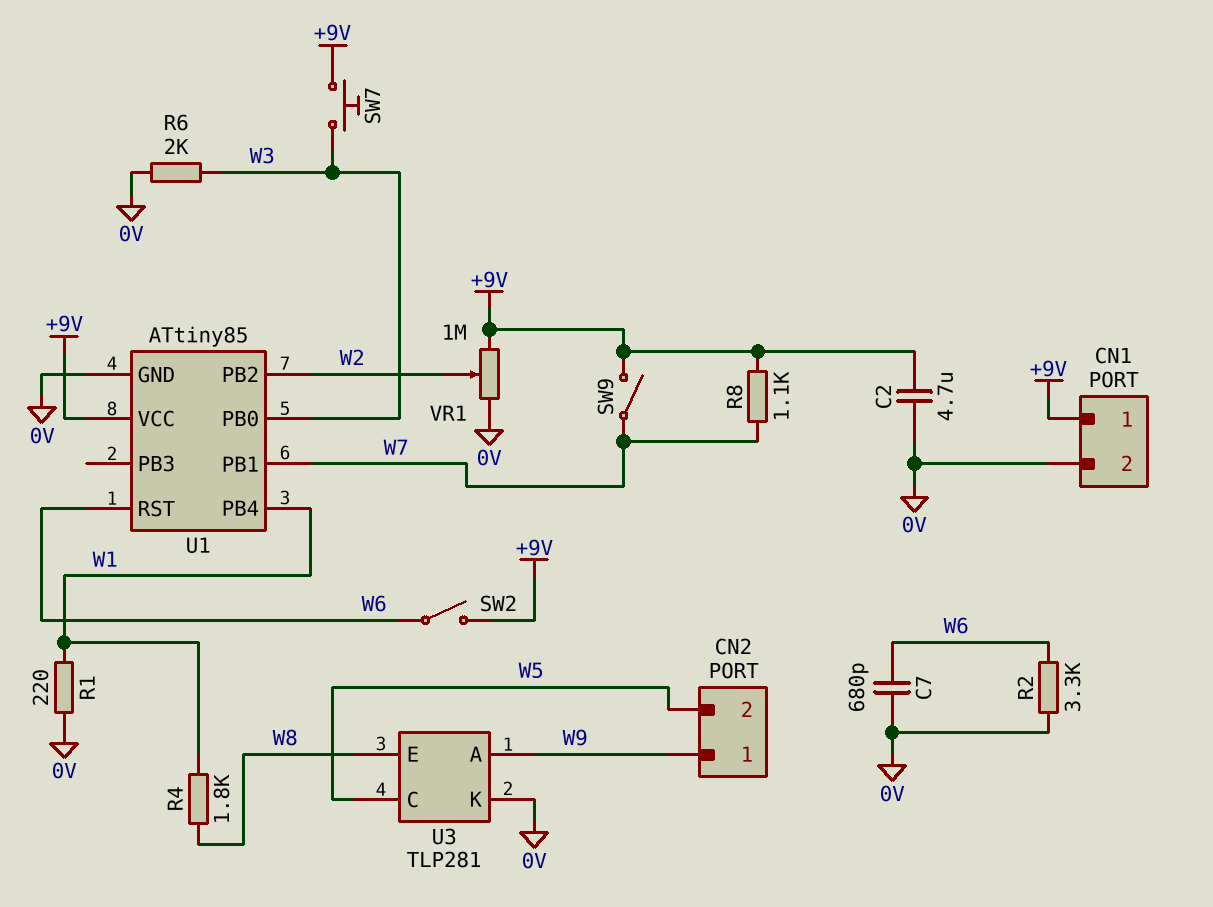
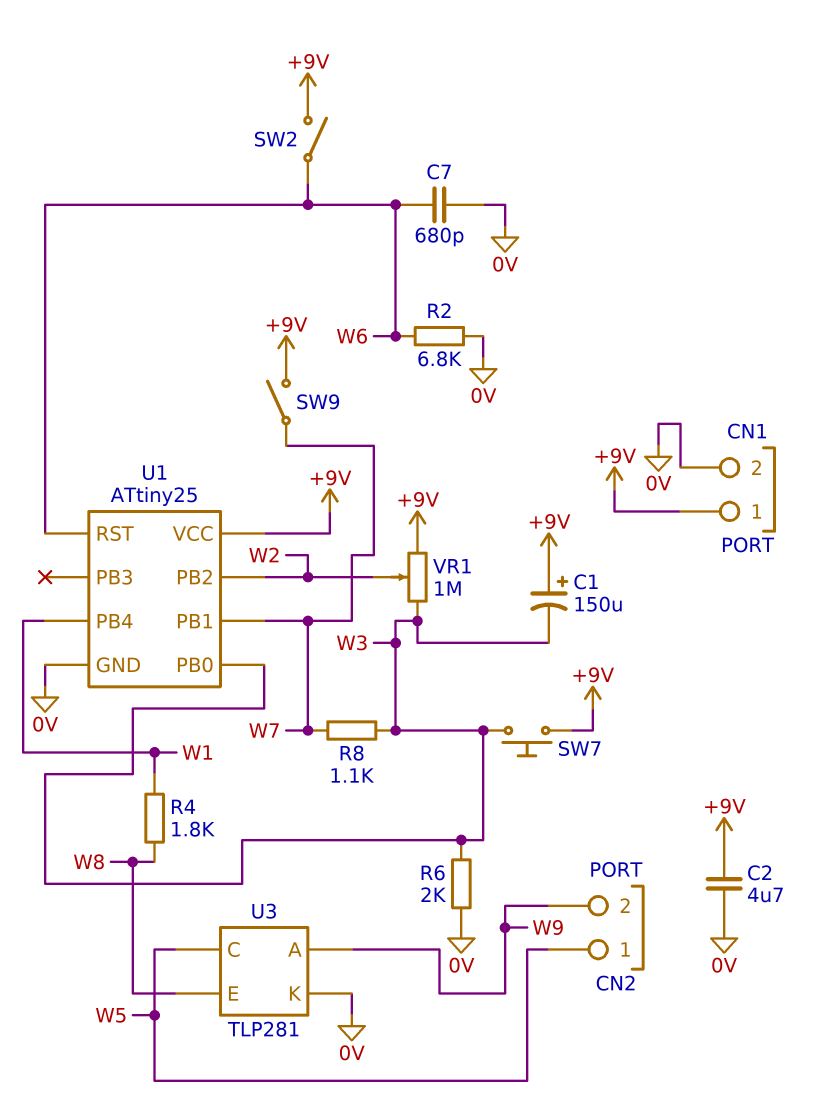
C1: none -> 150uF (plus +9V, minus W3)
CN2 pin 1: W9 -> W5
CN2 pin 2: W5 -> W9
R1: 220 (0V, W1) -> none
R2: 3.3k (0V, W6) -> 6.8k (0V, W6)
R8: 1.1k (+9V, W7) -> 1.1k (W3, W7)
U1: ATtiny85 -> ATtiny25
VR1: 1M (+9V, 0V, wiper W2) -> 1M (+9V, W3, wiper W2)

